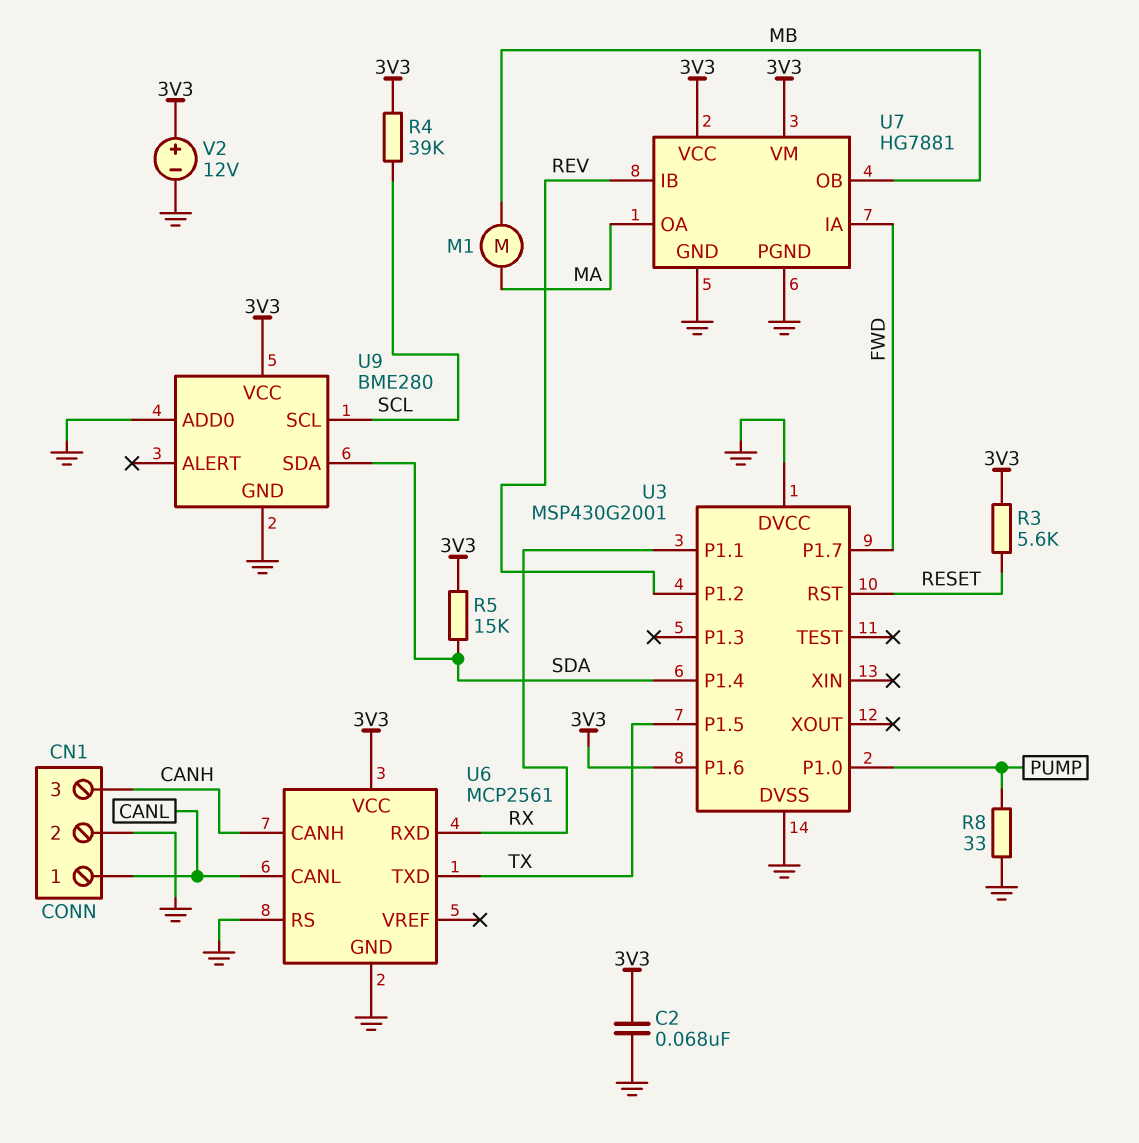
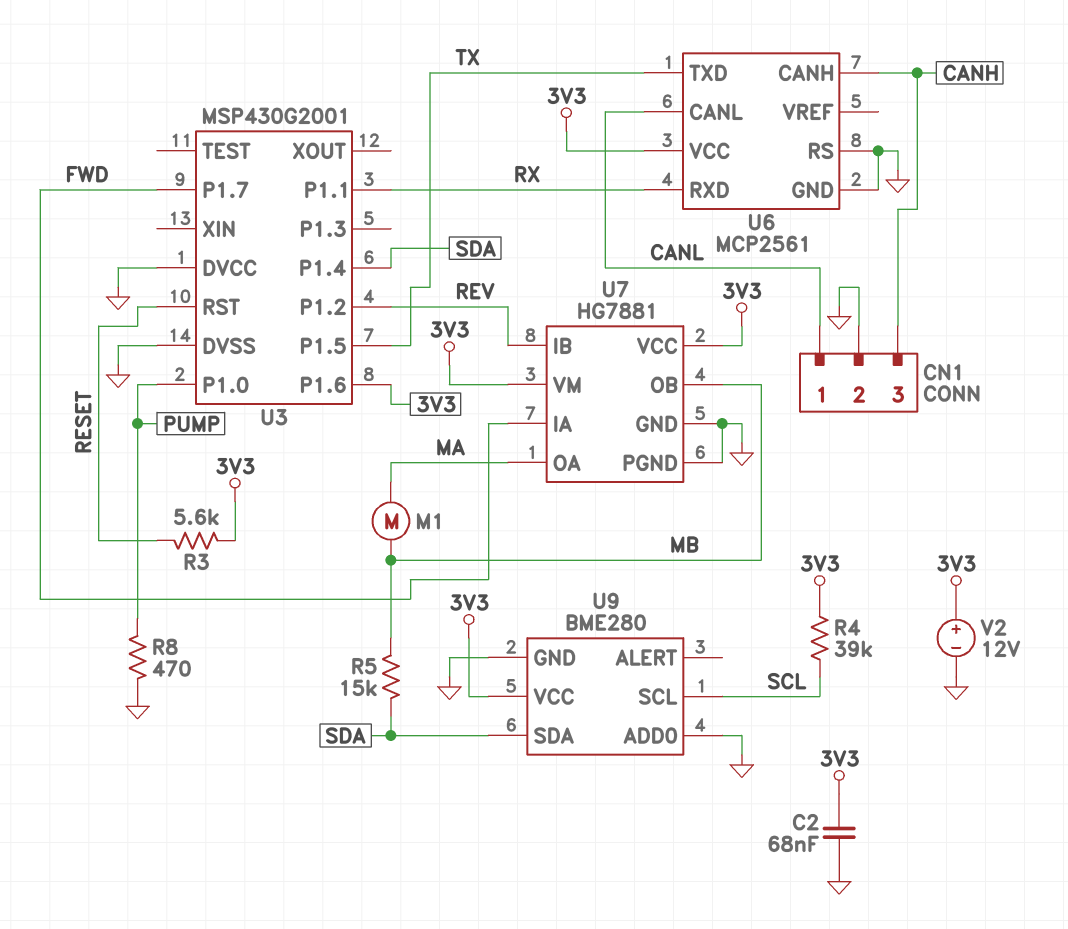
R5: 15k (3V3, SDA) -> 15k (MB, SDA)
R8: 33 (GND, PUMP) -> 470 (GND, PUMP)

